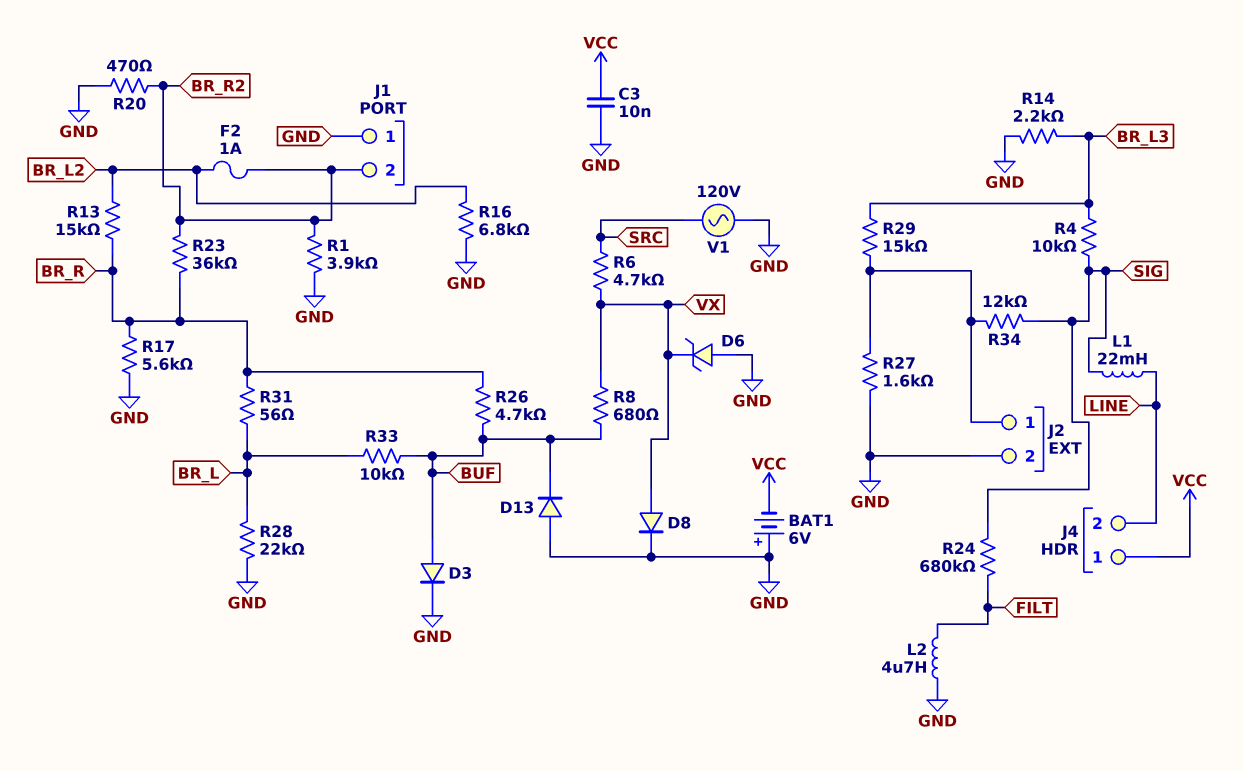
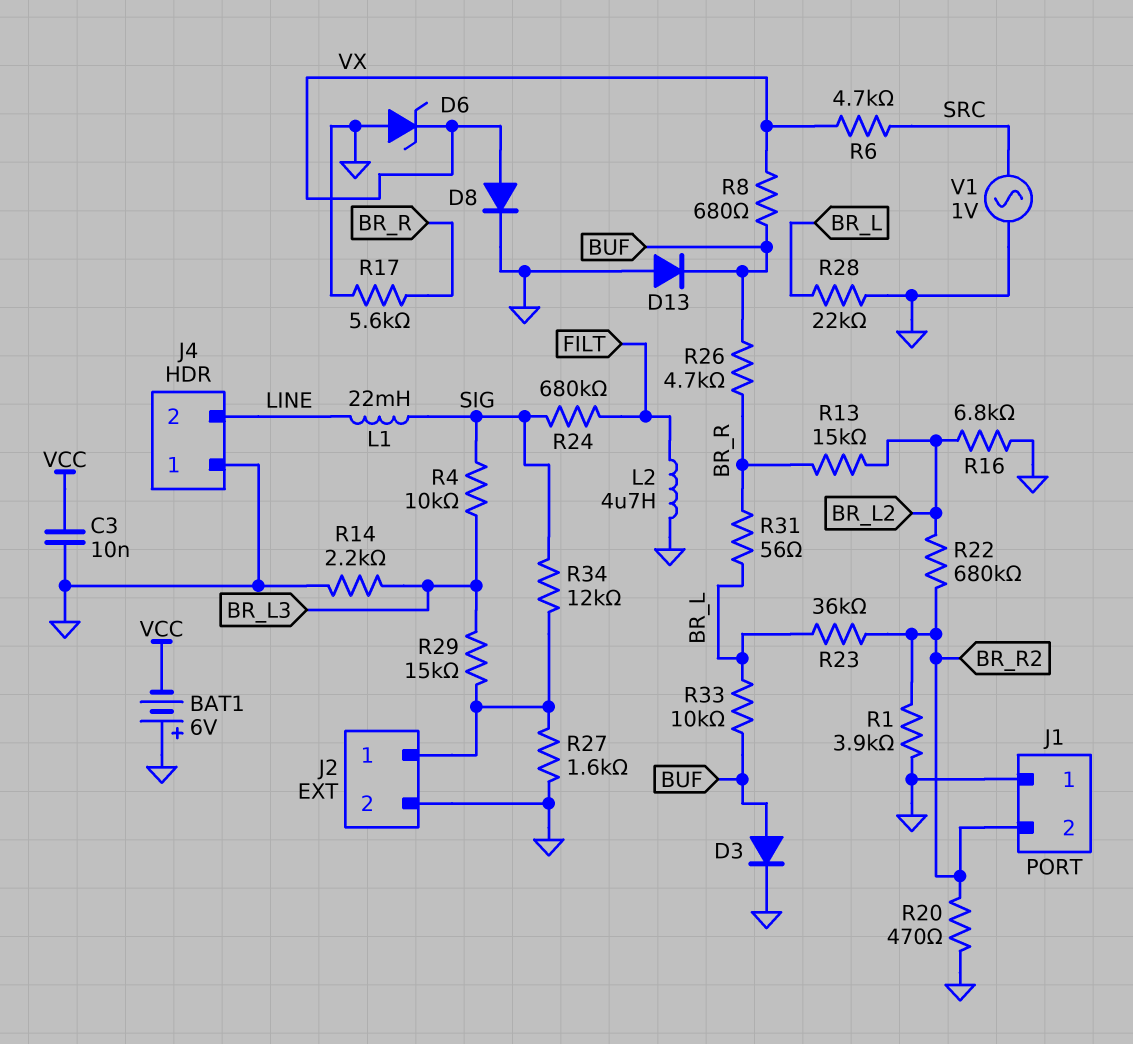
F2: 1A (BR_L2, BR_R2) -> none
J4 pin 1: VCC -> GND
R22: none -> 680k (BR_L2, BR_R2)
R23: 36k (BR_R, BR_R2) -> 36k (BR_L, BR_R2)
V1: AC 120V (GND, SRC) -> AC 1V (GND, SRC)

